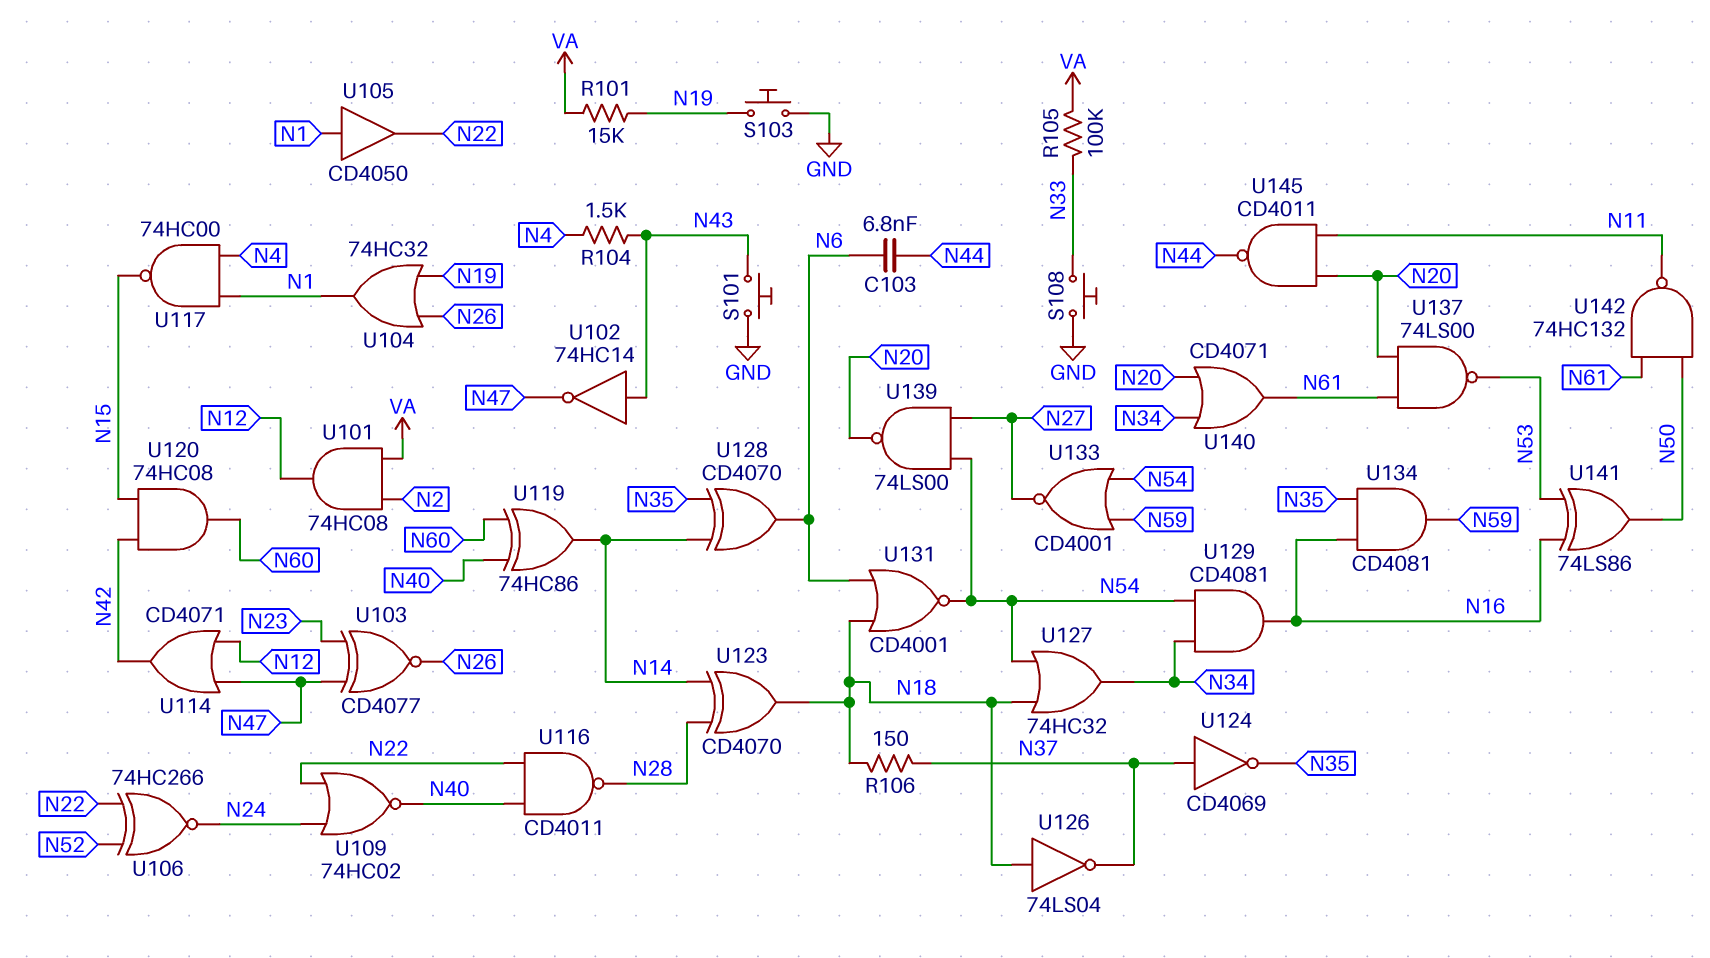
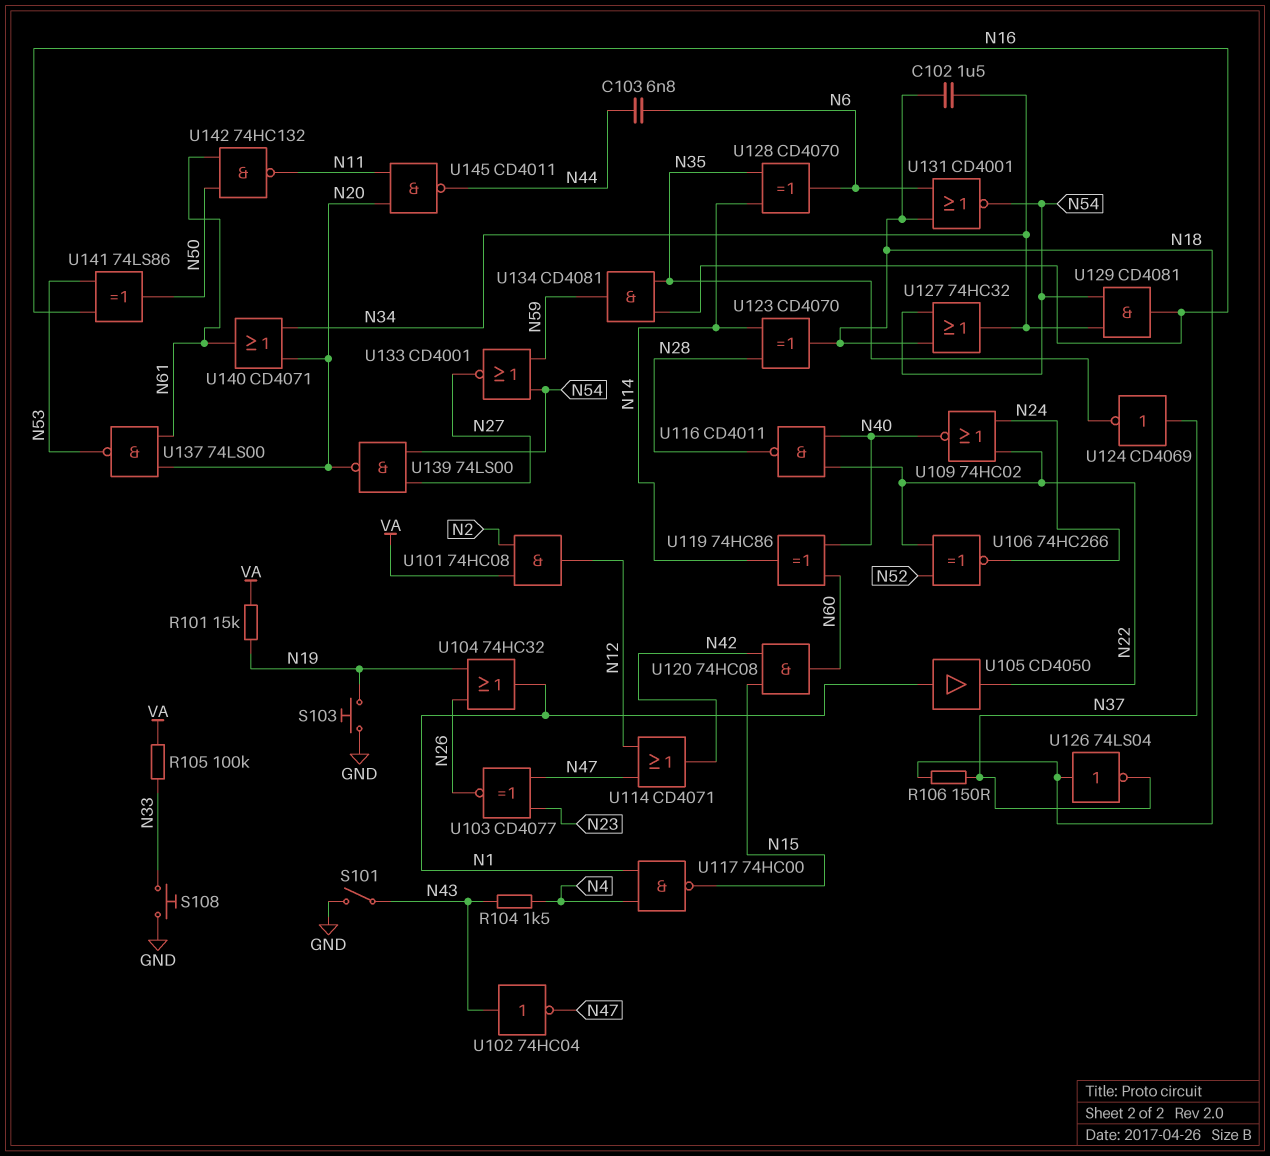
C102: none -> 1.5uF (N18, N34)
S101: button (GND, N43) -> switch (GND, N43)
U102: NOT 74HC14 (in N43, out N47) -> NOT 74HC04 (in N43, out N47)

